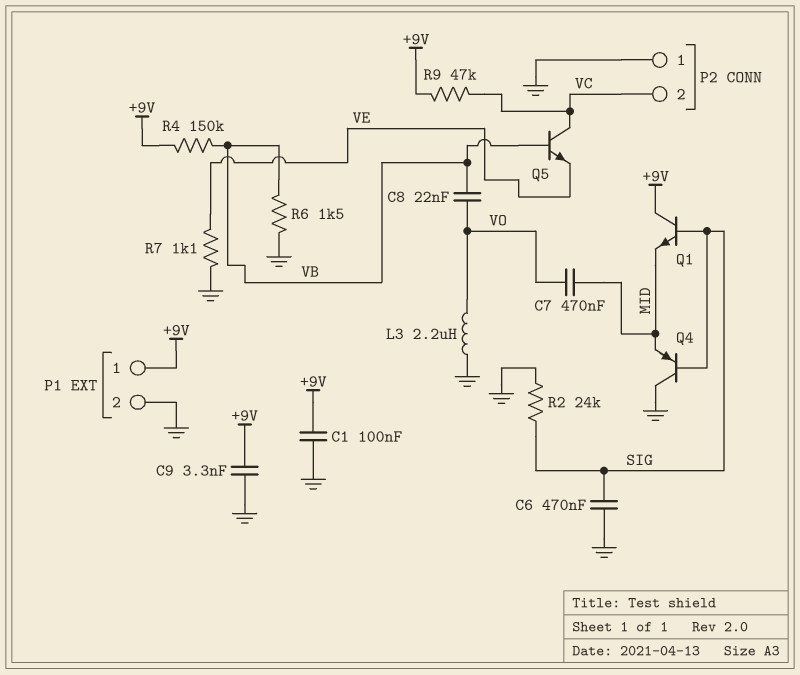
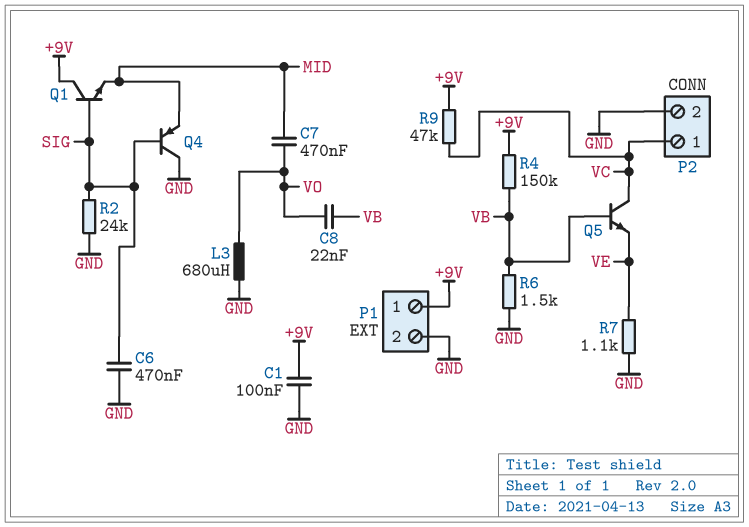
C9: 3.3nF (+9V, GND) -> none
L3: 2.2uH (GND, VO) -> 680uH (GND, VO)
P2 pin 1: GND -> VC
P2 pin 2: VC -> GND

